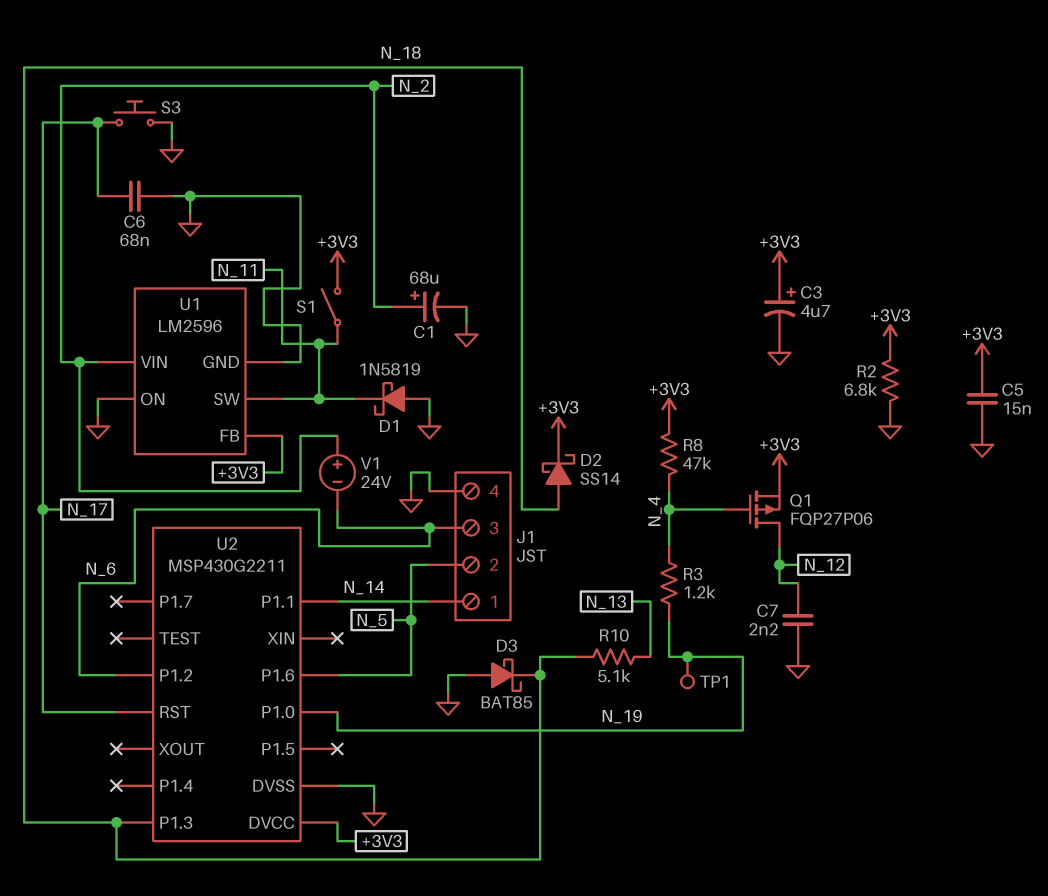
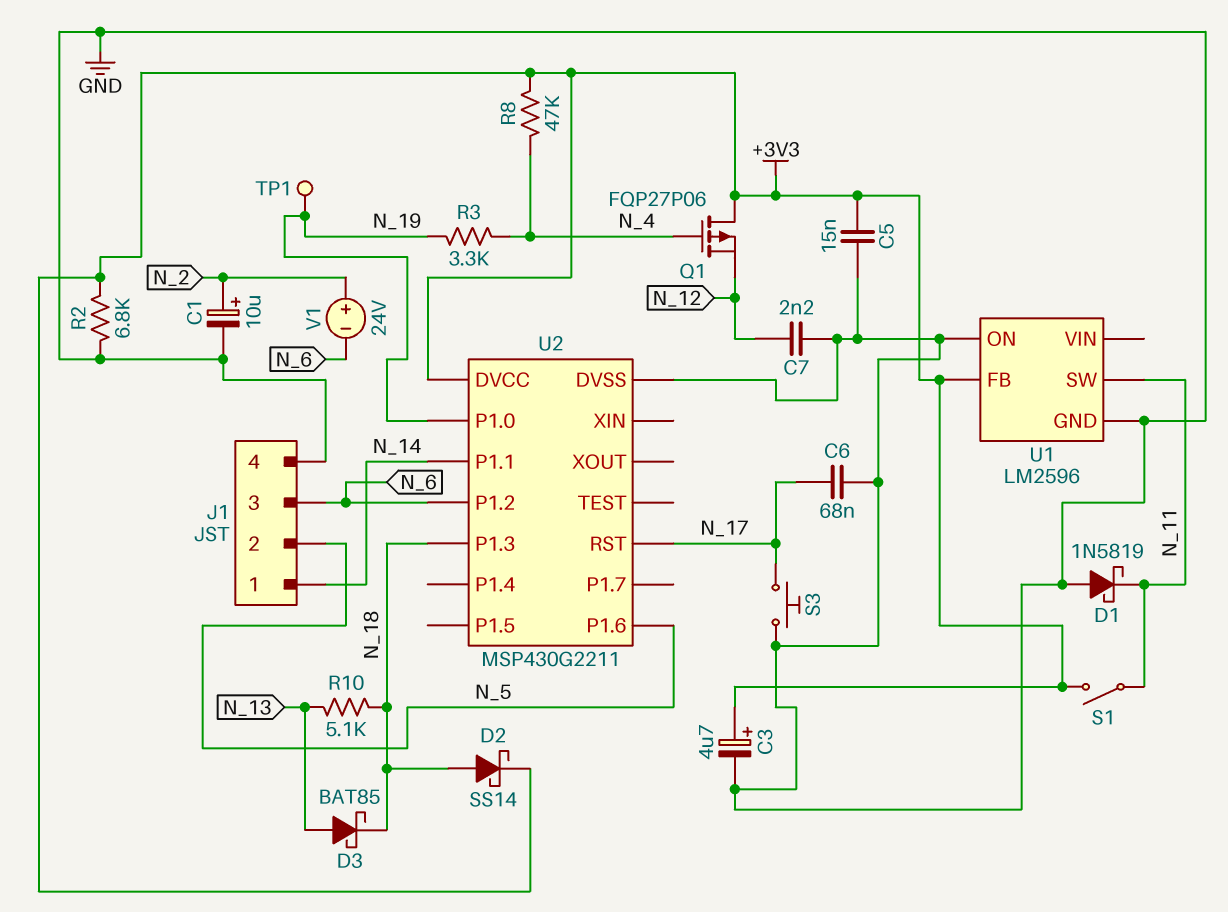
C1: 68uF (plus N_2, minus GND) -> 10uF (plus N_2, minus GND)
D3: schottky BAT85 (A GND, K N_18) -> schottky BAT85 (A N_13, K N_18)
Q1: PMOS FQP27P06 (G N_4, D N_12, S +3V3) -> PMOS FQP27P06 (G N_4, D +3V3, S N_12)
R3: 1.2k (N_4, N_19) -> 3.3k (N_4, N_19)
U1 pin VIN: N_2 -> none

